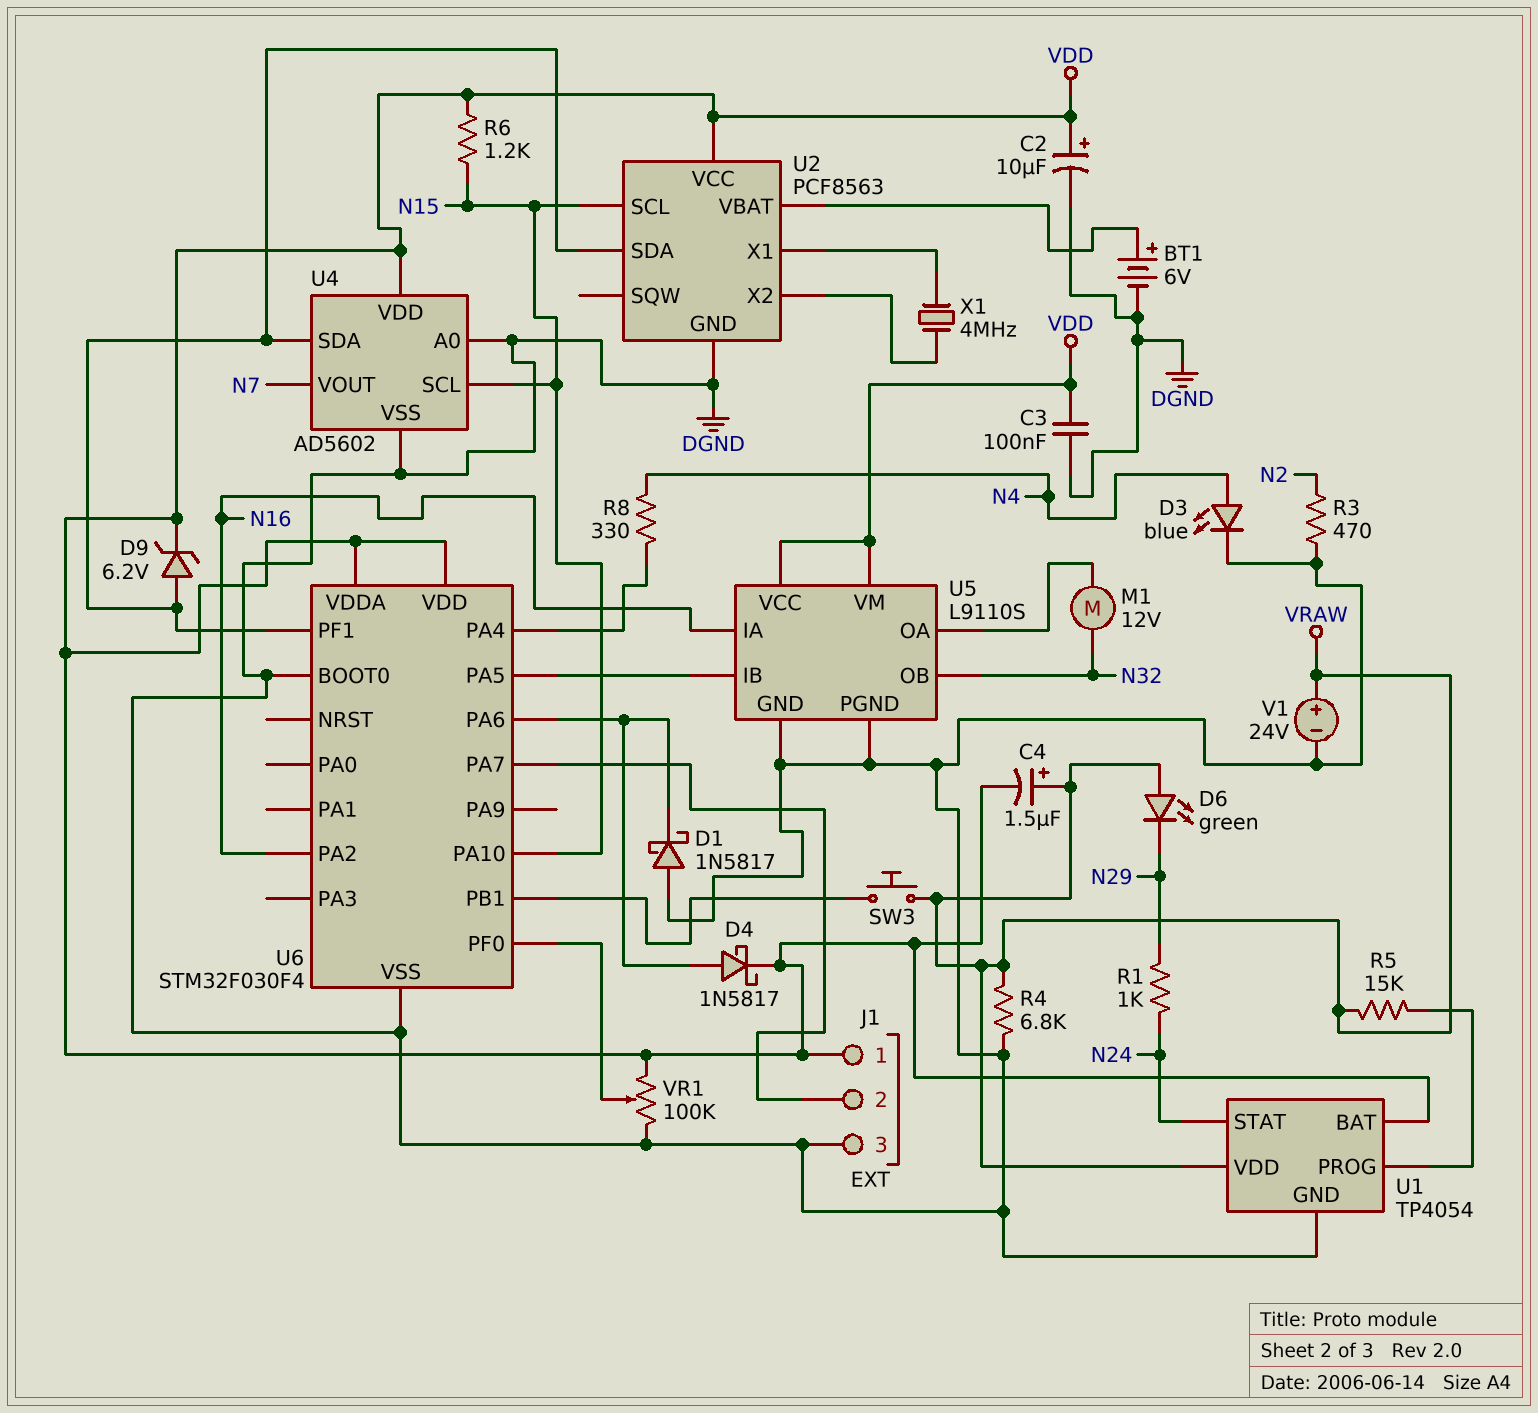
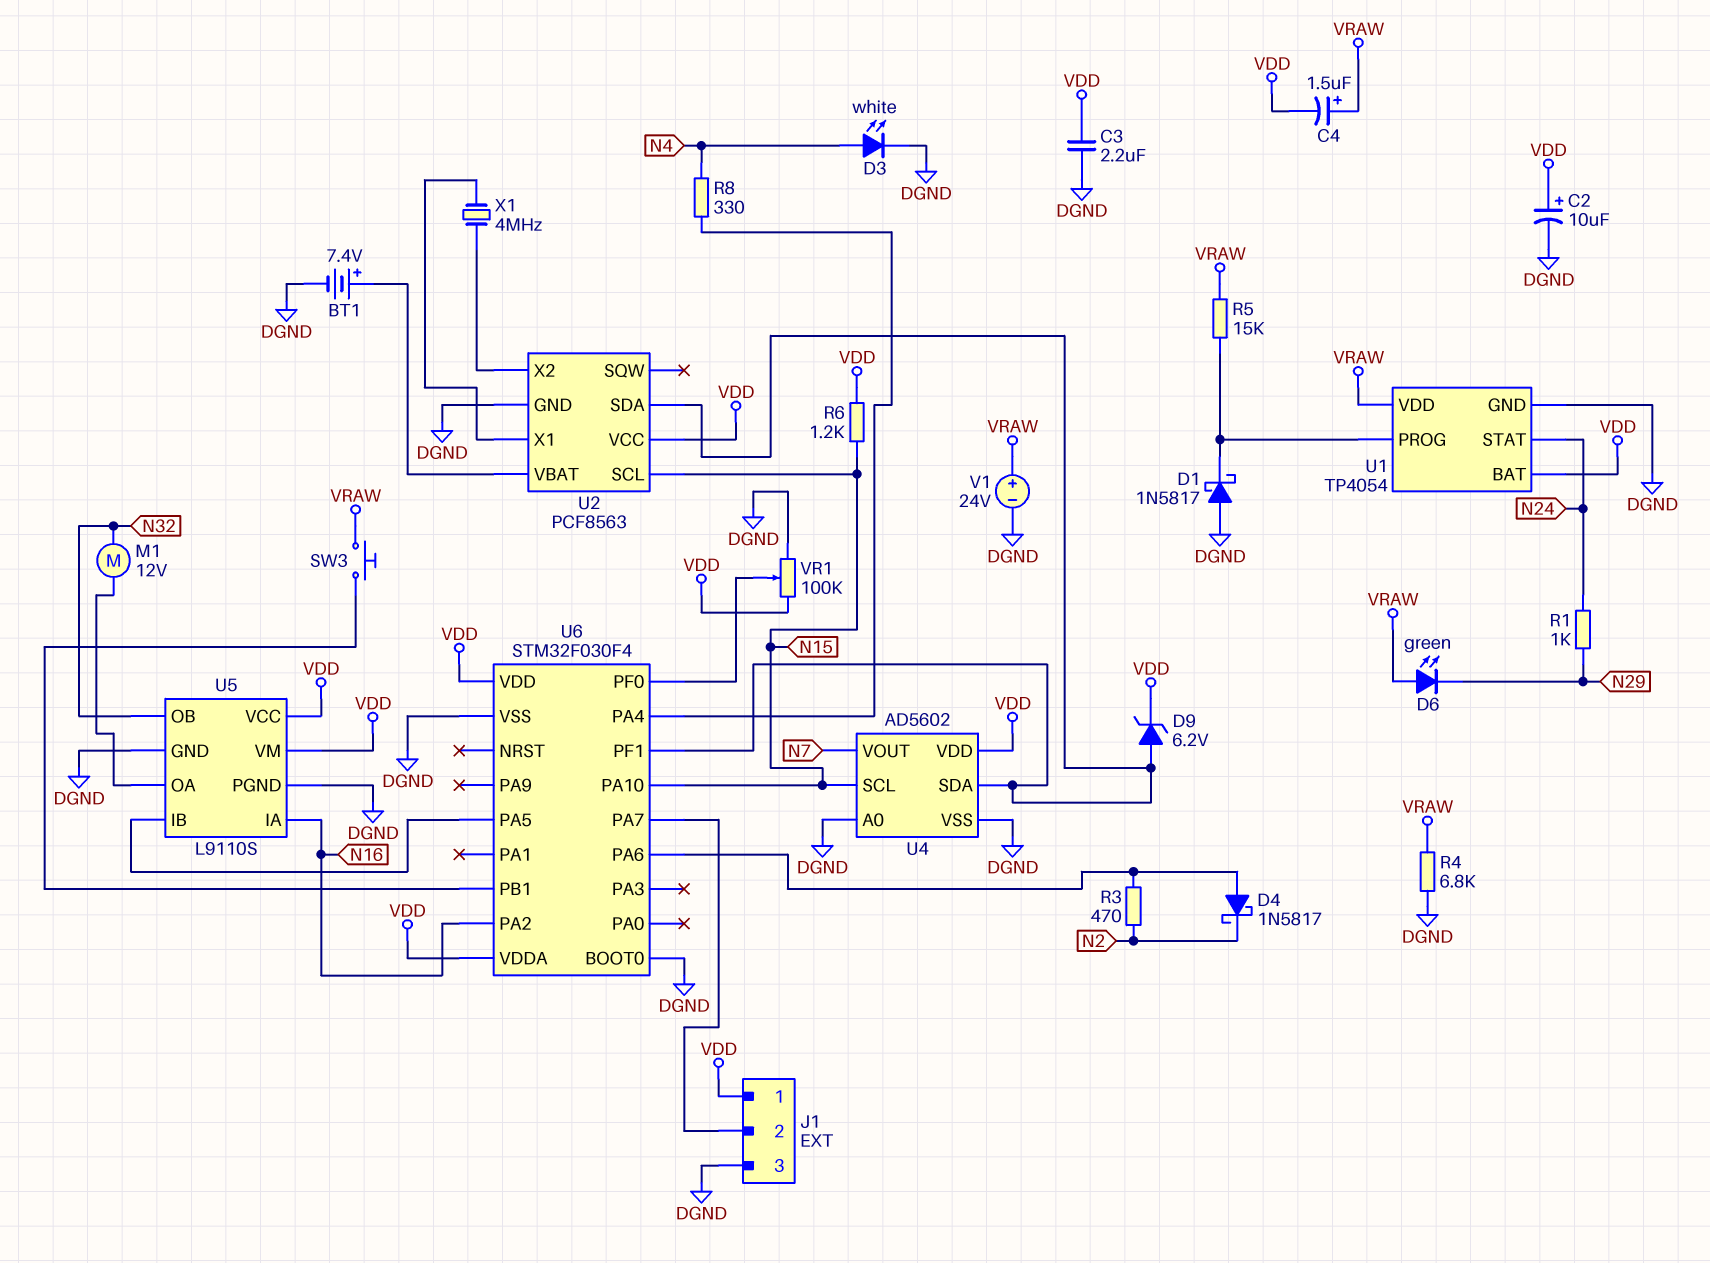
BT1: 6V (plus U2/VBAT, minus DGND) -> 7.4V (plus U2/VBAT, minus DGND)
C3: 100nF (DGND, VDD) -> 2.2uF (DGND, VDD)
D1: schottky 1N5817 (A DGND, K U6/PA6) -> schottky 1N5817 (A DGND, K U1/PROG)
D3: LED blue (A N4, K DGND) -> LED white (A N4, K DGND)
D4: schottky 1N5817 (A U6/PA6, K VDD) -> schottky 1N5817 (A U6/PA6, K N2)
R3: 470 (DGND, N2) -> 470 (N2, U6/PA6)

